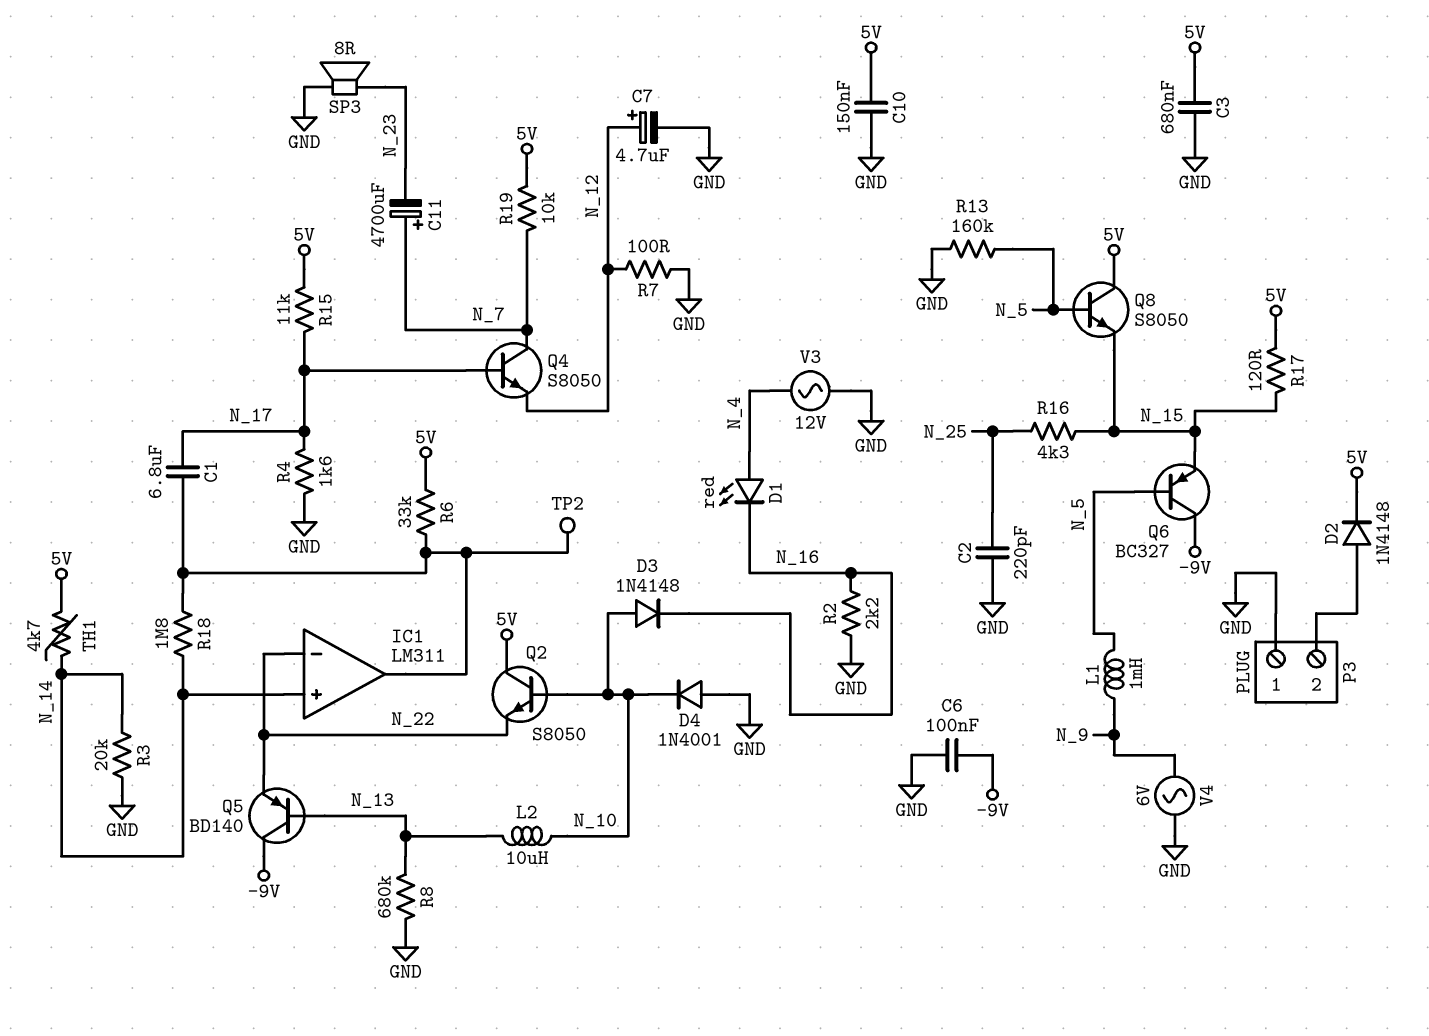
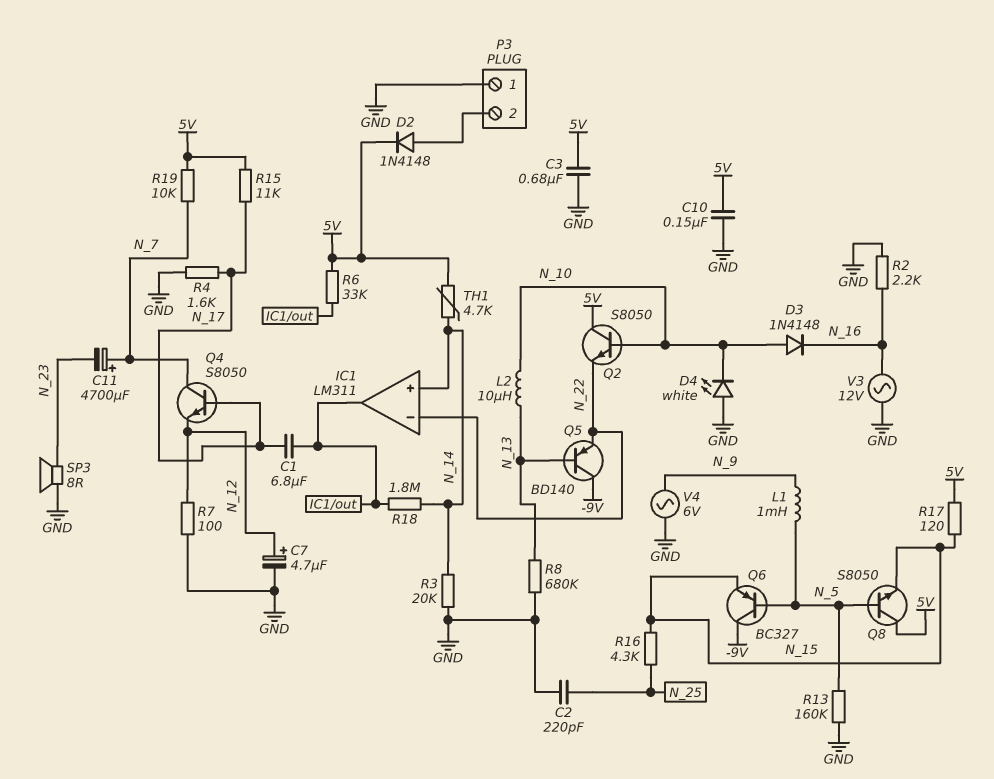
C6: 100nF (-9V, GND) -> none
D1: LED red (A N_4, K N_16) -> none
D4: diode 1N4001 (A GND, K N_10) -> LED white (A GND, K N_10)
TP2: test point (IC1/out) -> none
V3: AC 12V (GND, N_4) -> AC 12V (GND, N_16)

